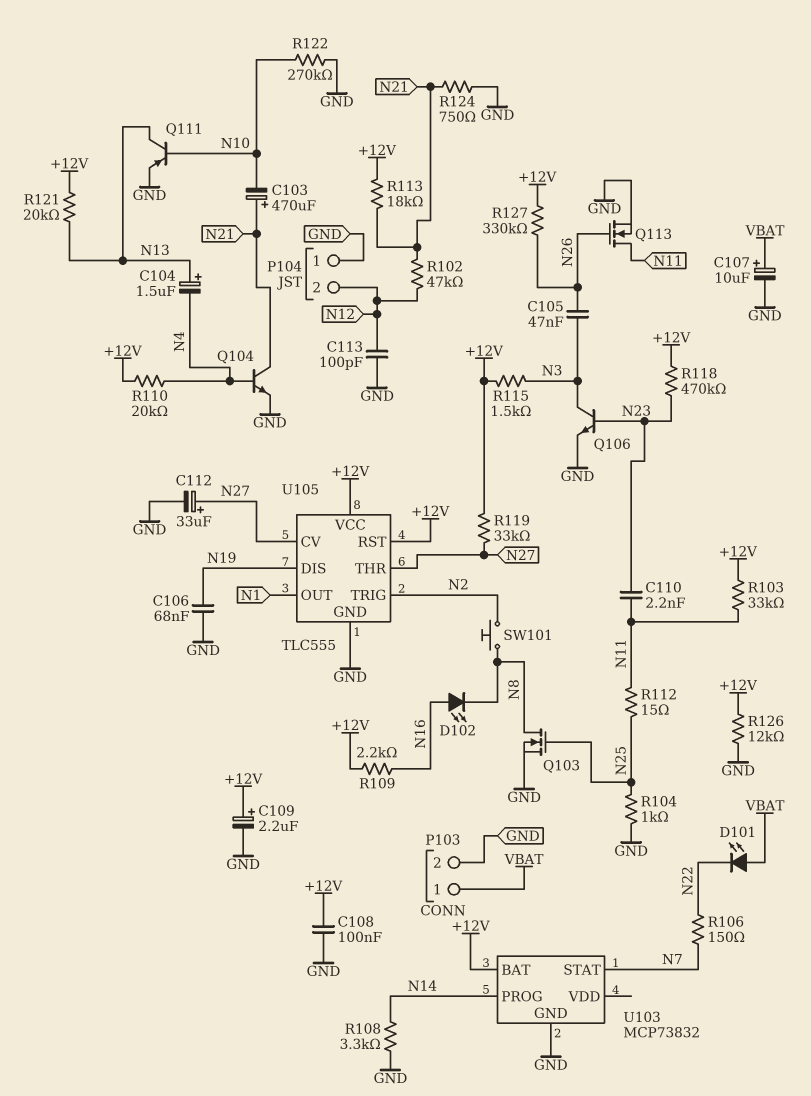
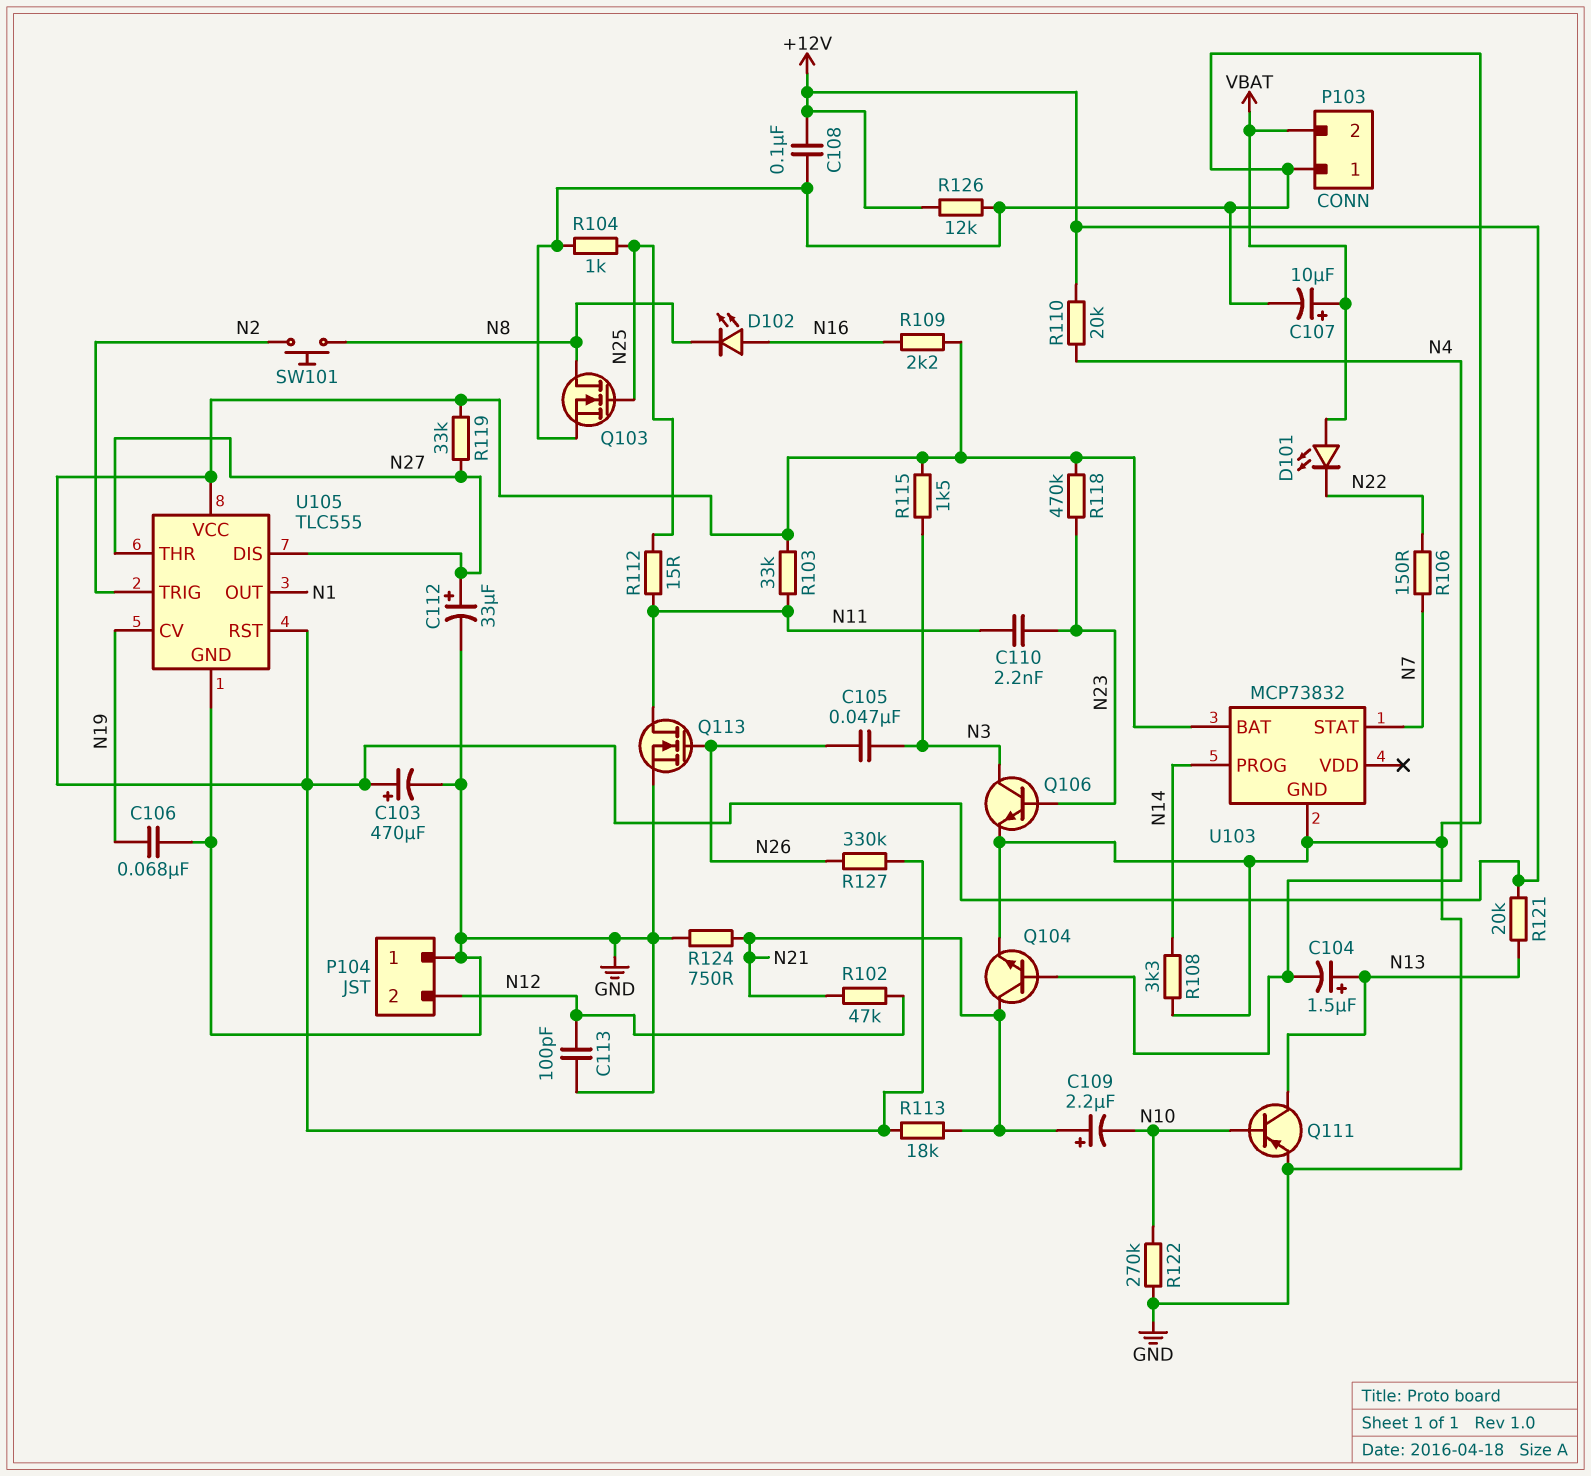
C103: 470uF (plus N21, minus N10) -> 470uF (plus +12V, minus GND)
C109: 2.2uF (plus +12V, minus GND) -> 2.2uF (plus N21, minus N10)
P103 pin 1: VBAT -> GND
P103 pin 2: GND -> VBAT
U105 pin CV: N27 -> N19
U105 pin DIS: N19 -> N27

